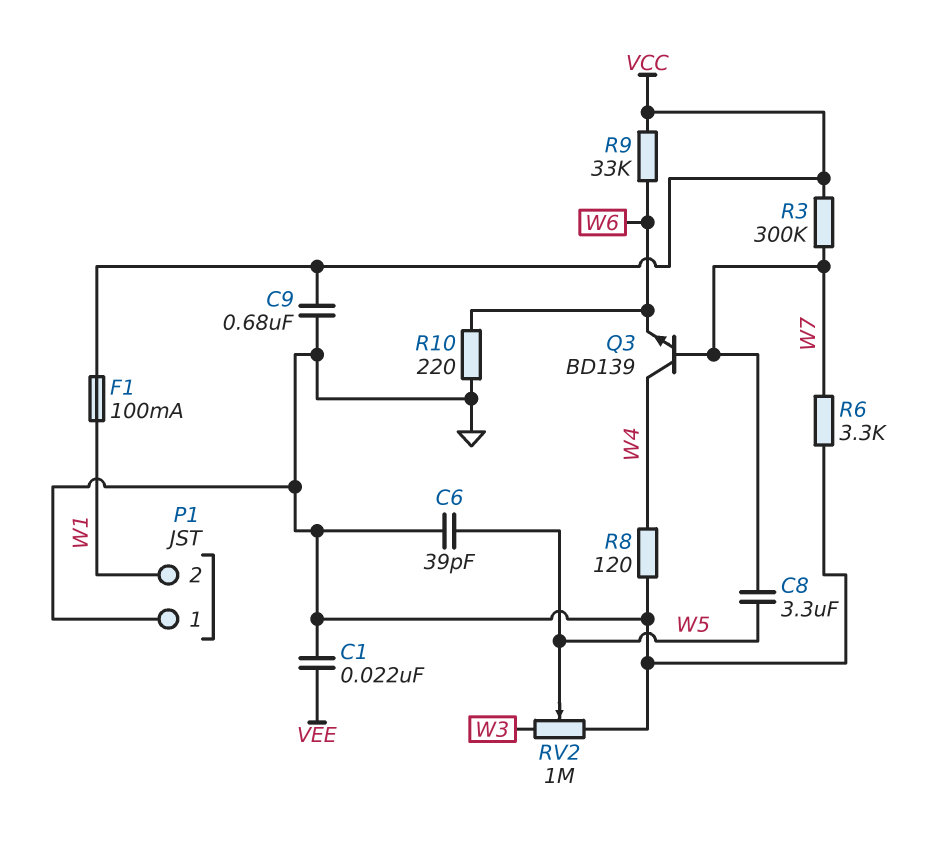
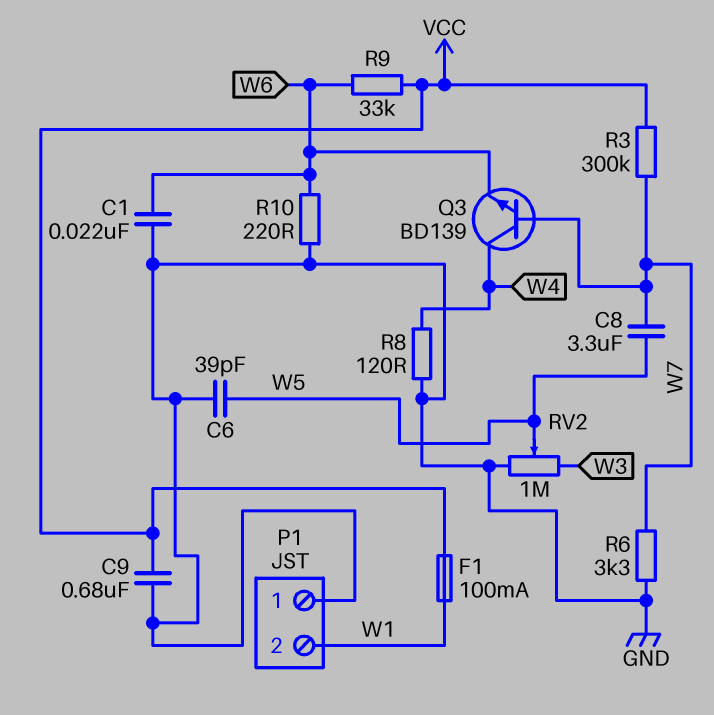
C1: 22nF (GND, VEE) -> 22nF (GND, W6)

